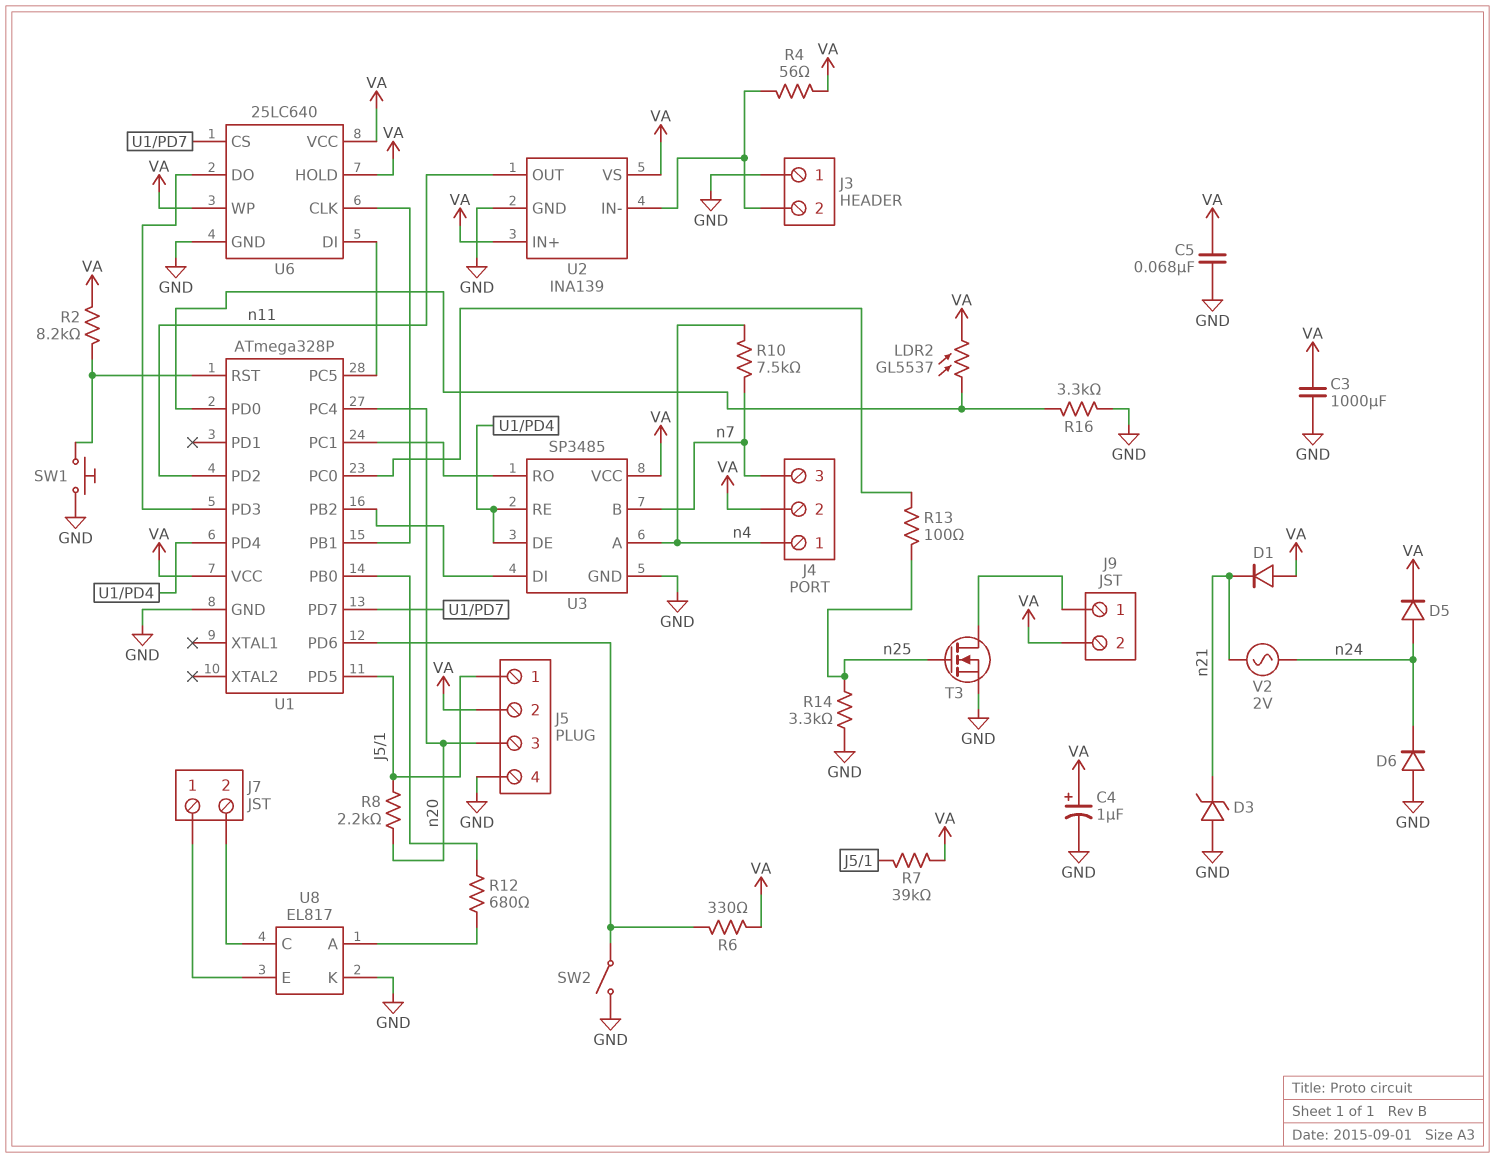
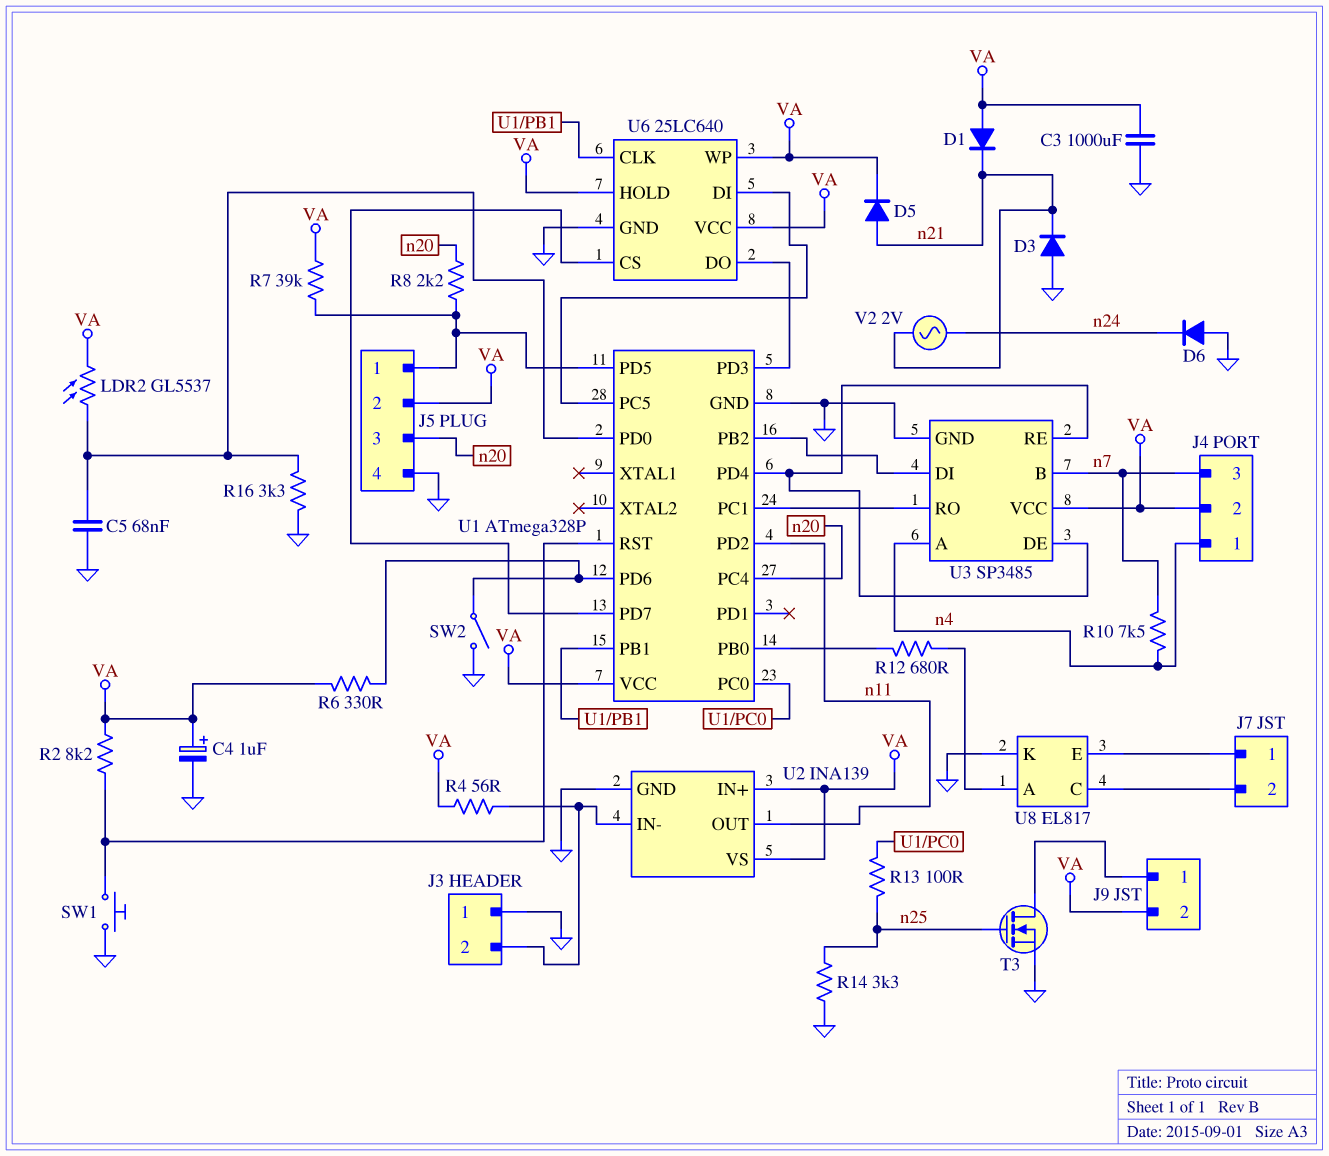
C5: 68nF (GND, VA) -> 68nF (GND, U1/PD0)
D3: zener (A GND, K n21) -> diode (A GND, K n21)
D5: diode (A n24, K VA) -> diode (A n21, K VA)

